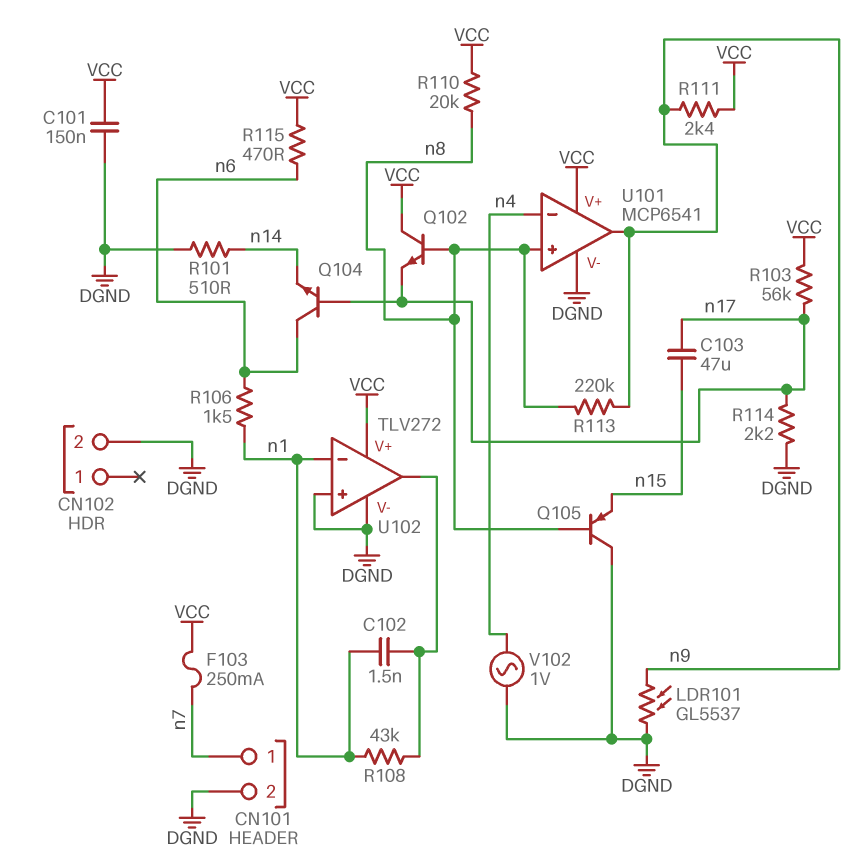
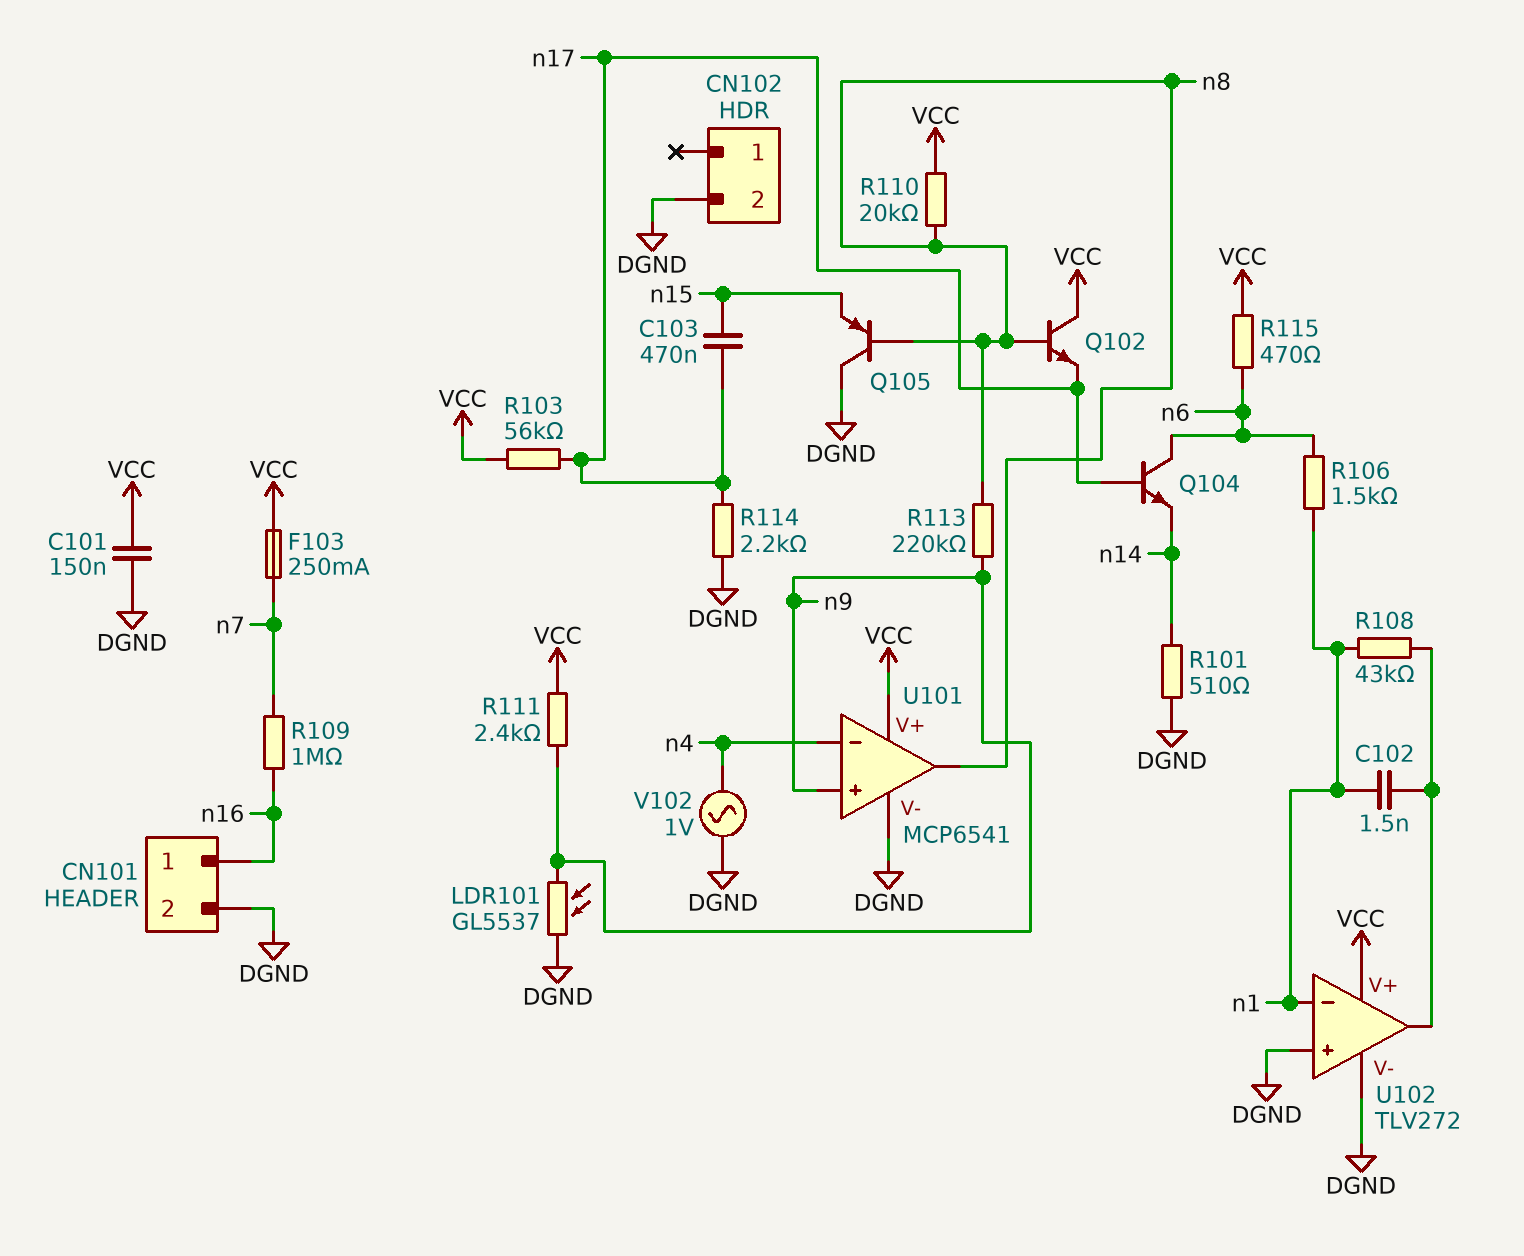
C103: 47uF (n15, n17) -> 470nF (n15, n17)
CN101 pin 1: n7 -> n16
R109: none -> 1M (n7, n16)
U101 pin in+: n8 -> n9
U101 pin out: n9 -> n8

